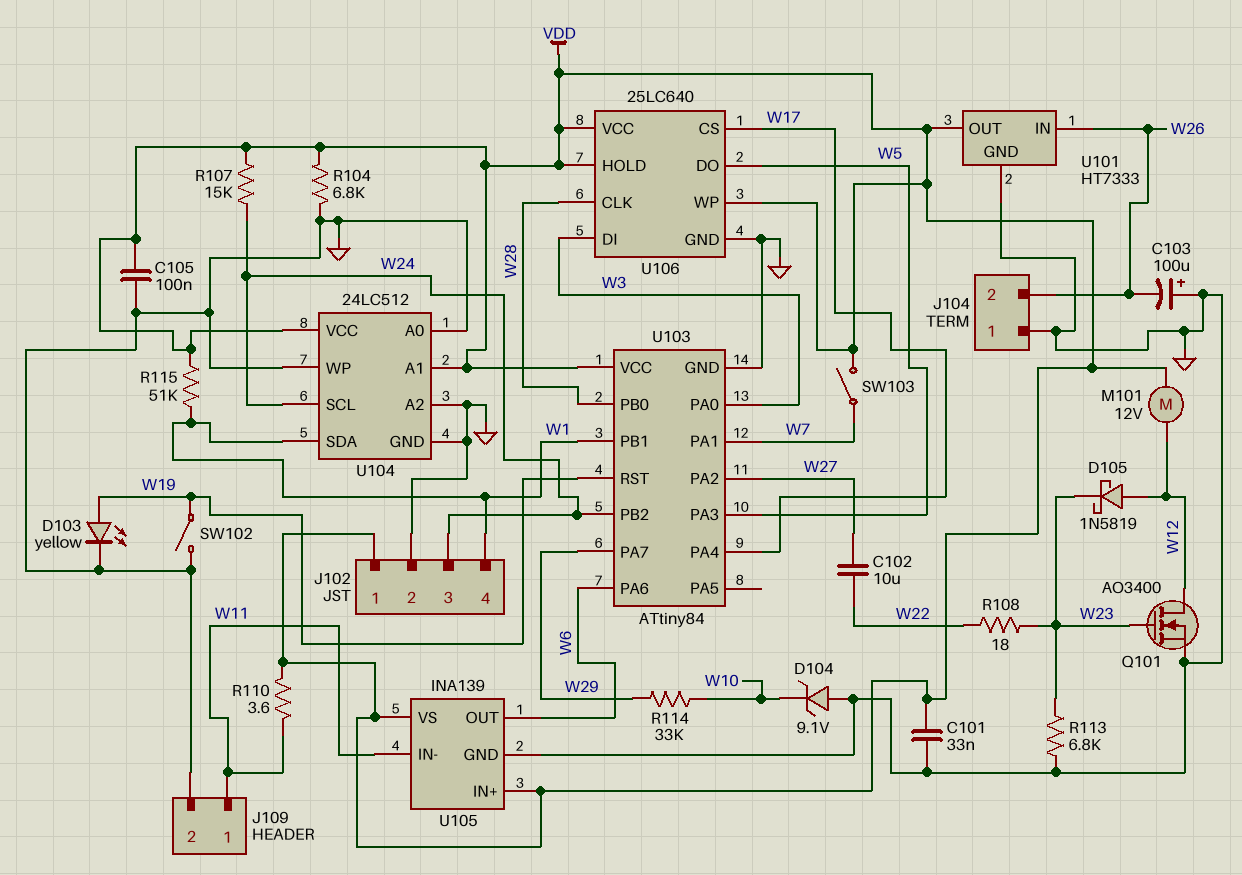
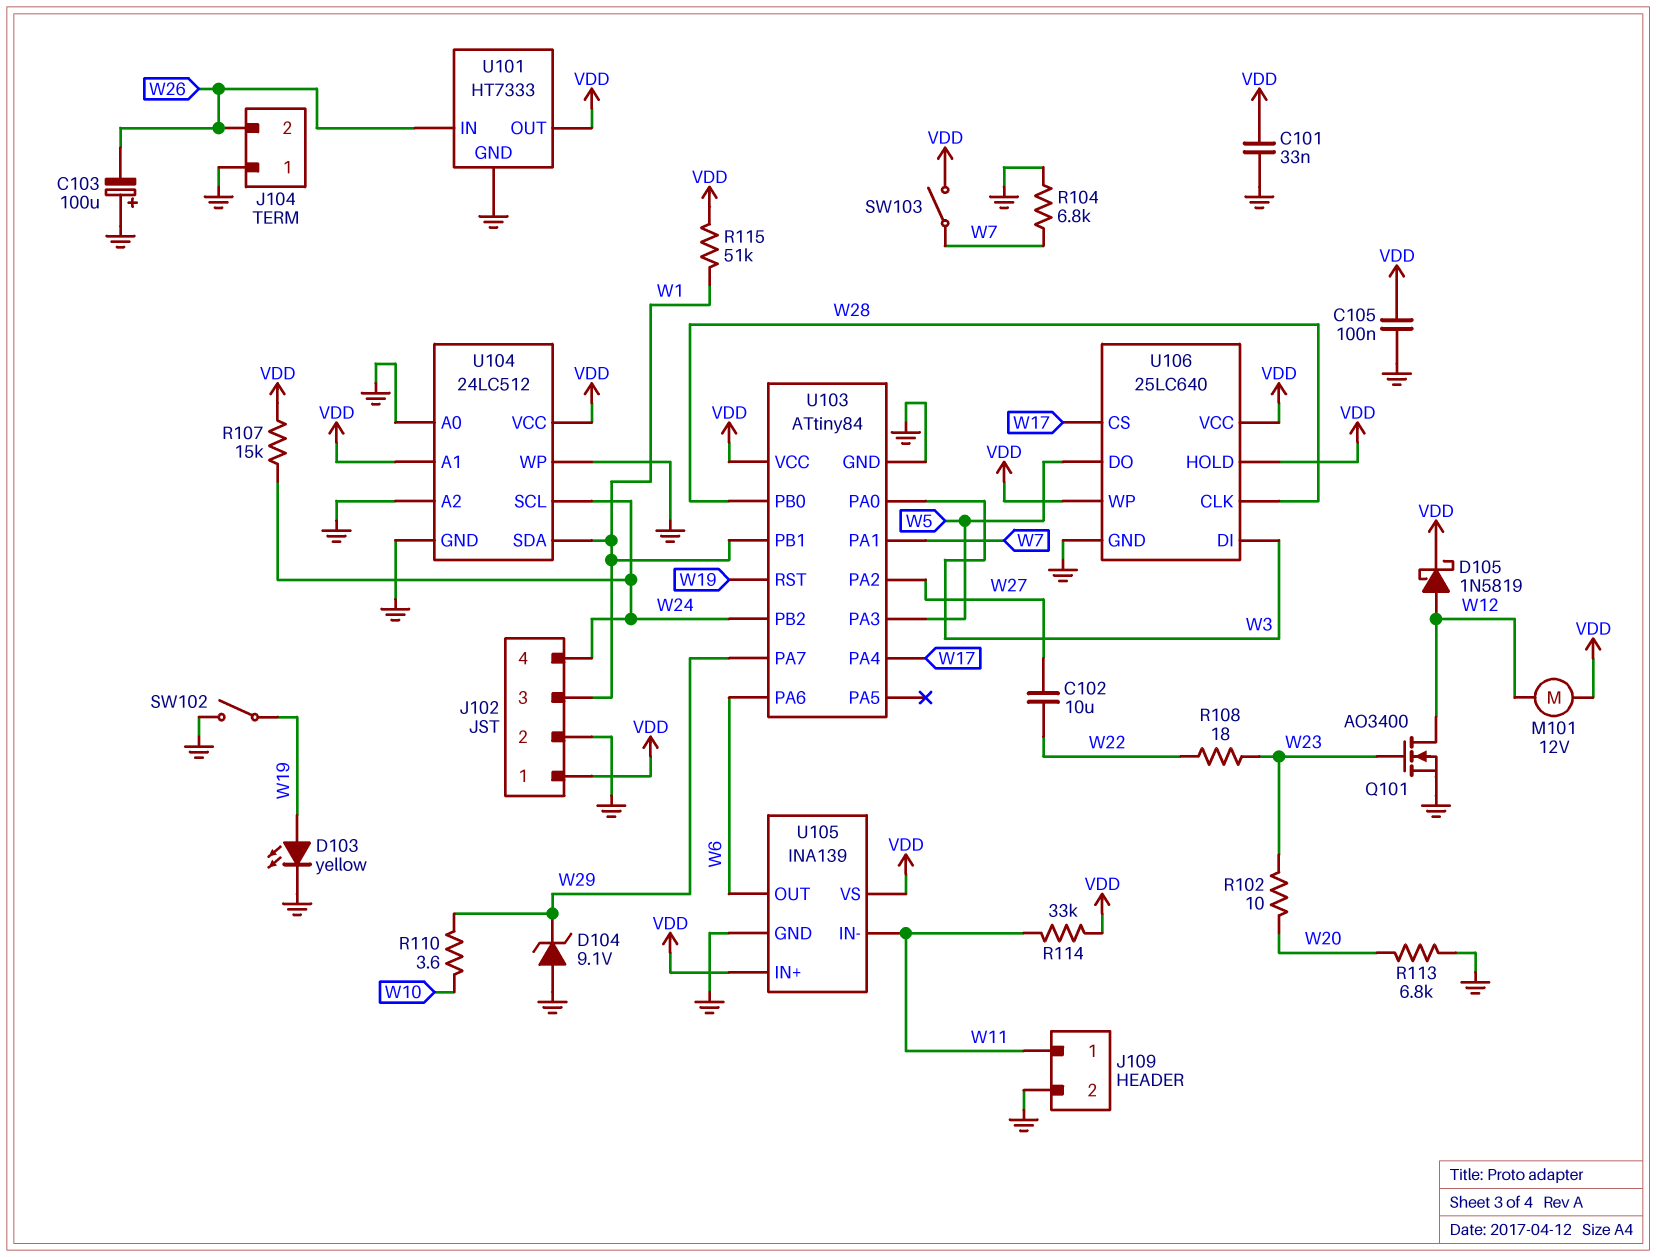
D104: zener 9.1V (A GND, K W10) -> zener 9.1V (A GND, K W29)
D105: schottky 1N5819 (A W12, K W23) -> schottky 1N5819 (A W12, K VDD)
J102 pin 3: W24 -> W1
J102 pin 4: W1 -> W24
R102: none -> 10 (W20, W23)
R104: 6.8k (GND, VDD) -> 6.8k (GND, W7)
R110: 3.6 (VDD, W11) -> 3.6 (W10, W29)
R113: 6.8k (GND, W23) -> 6.8k (GND, W20)
R114: 33k (W10, W29) -> 33k (VDD, W11)

